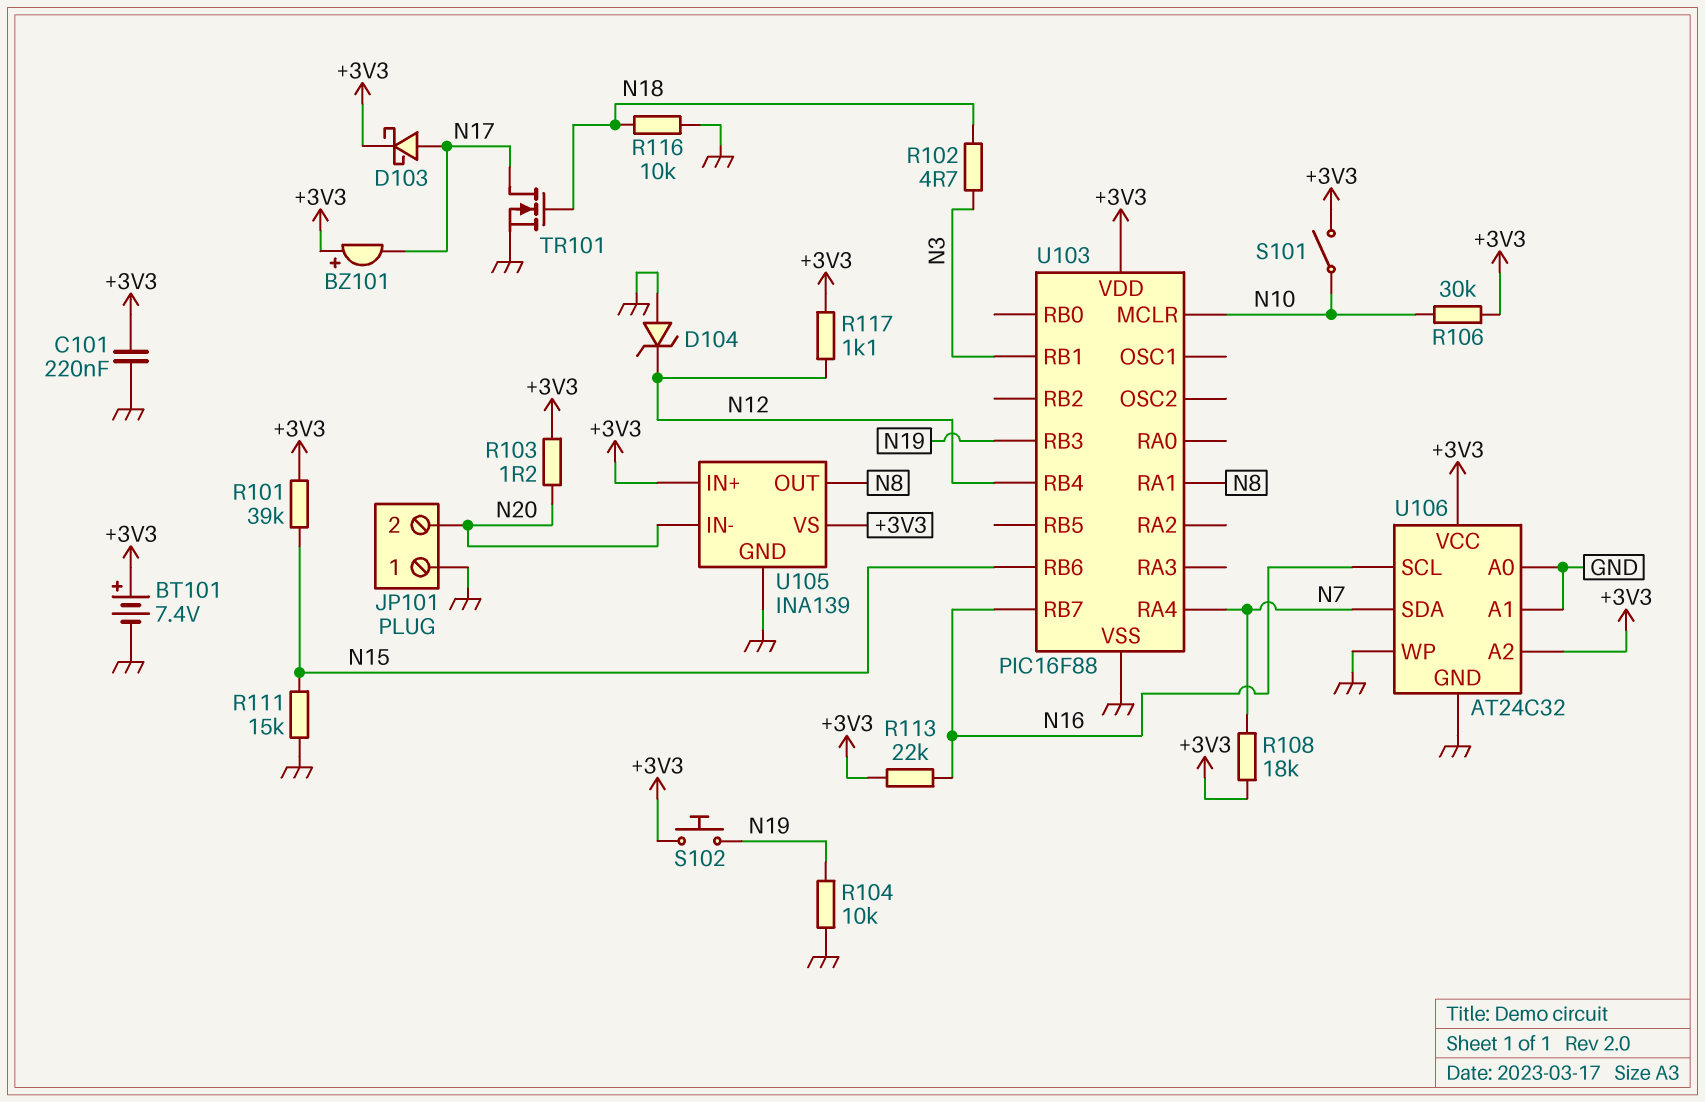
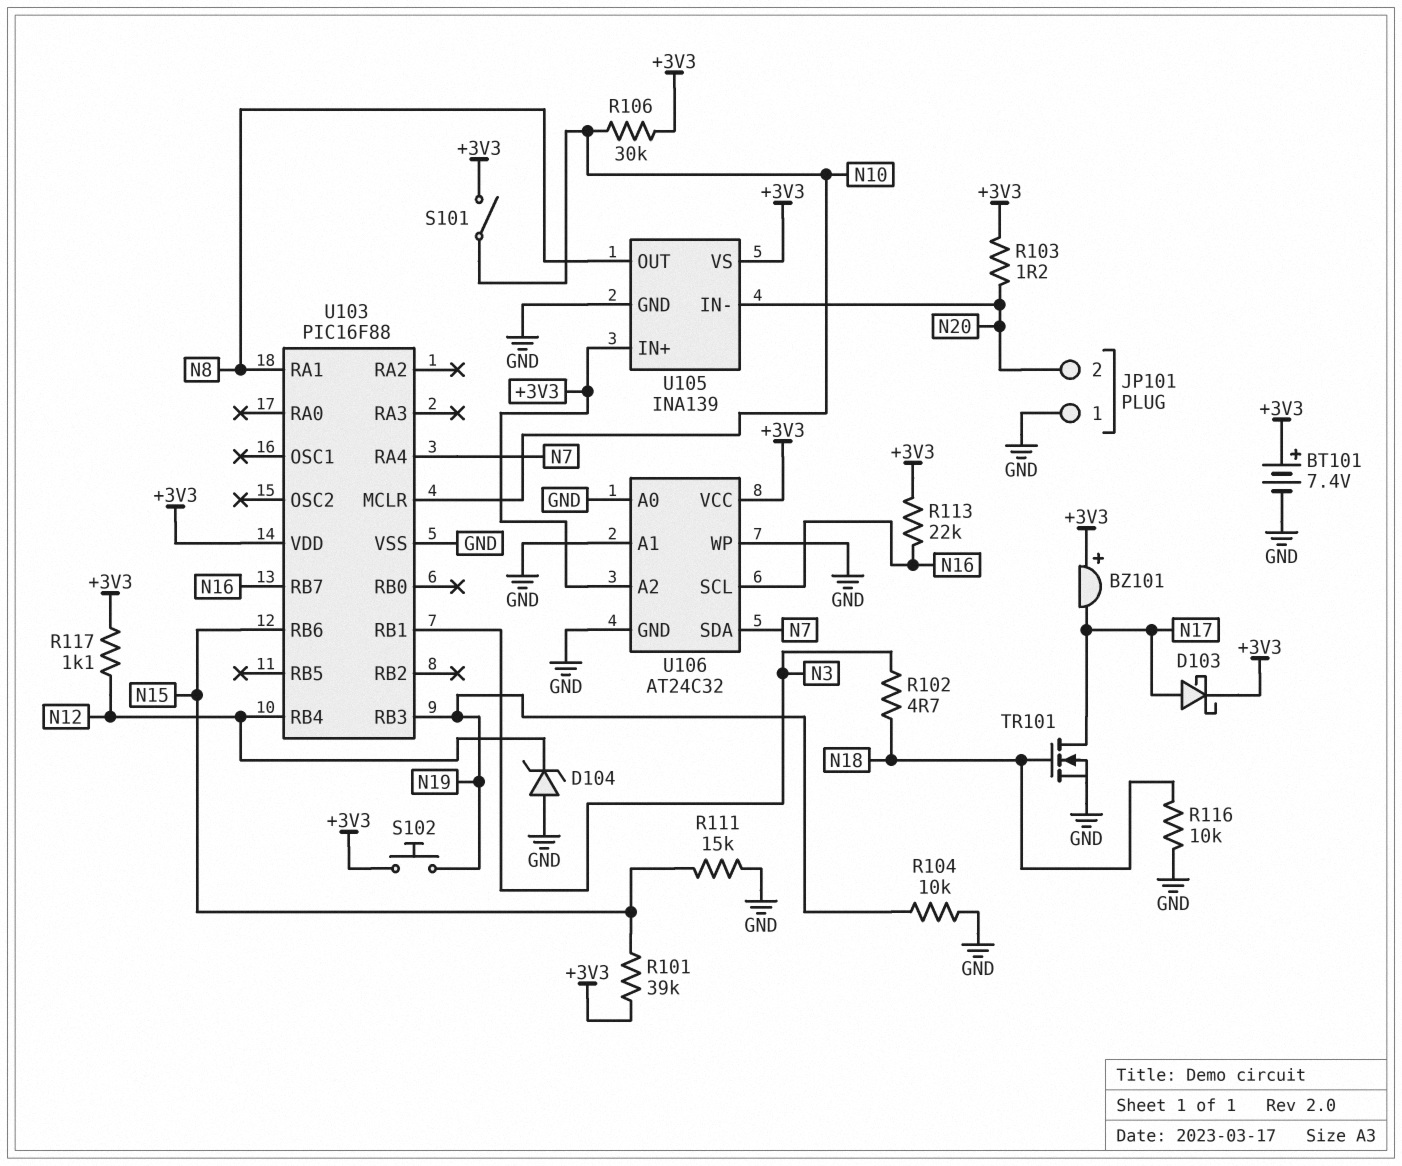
C101: 220nF (+3V3, GND) -> none
R108: 18k (+3V3, N7) -> none

